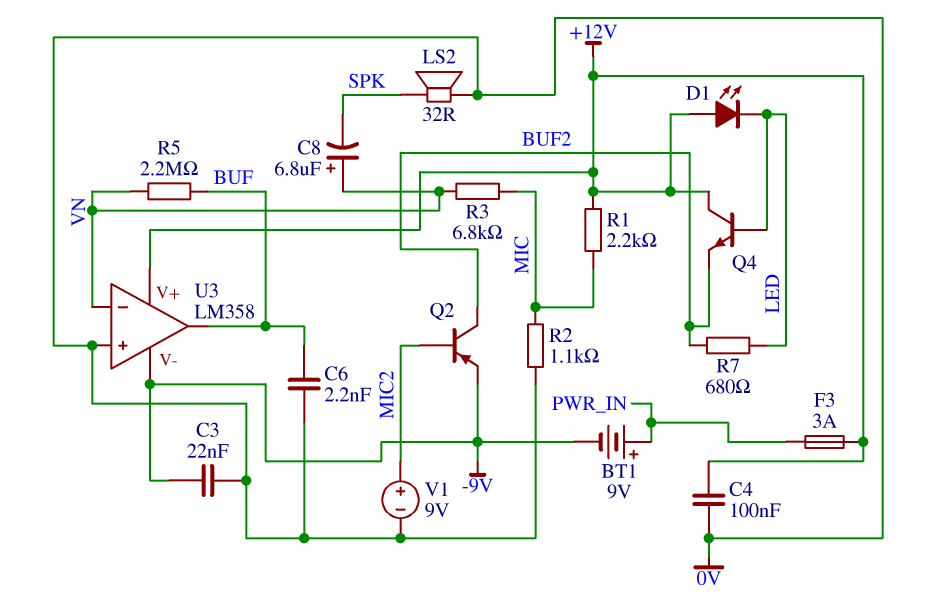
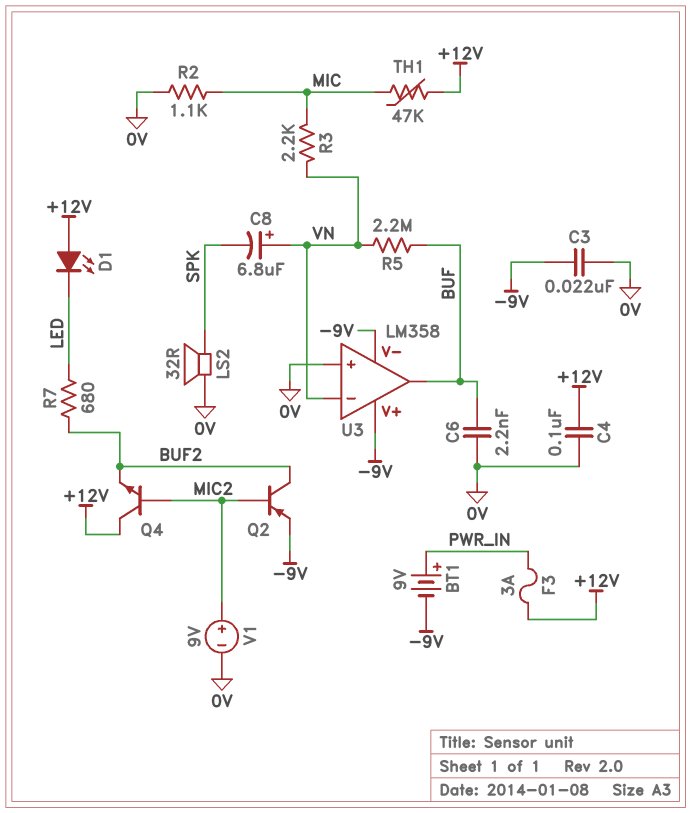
Q4: NPN (B LED, C +12V, E BUF2) -> NPN (B MIC2, C +12V, E BUF2)
R1: 2.2k (+12V, MIC) -> none
R3: 6.8k (MIC, VN) -> 2.2k (MIC, VN)
TH1: none -> 47k (+12V, MIC)
U3 pin V+: +12V -> -9V

